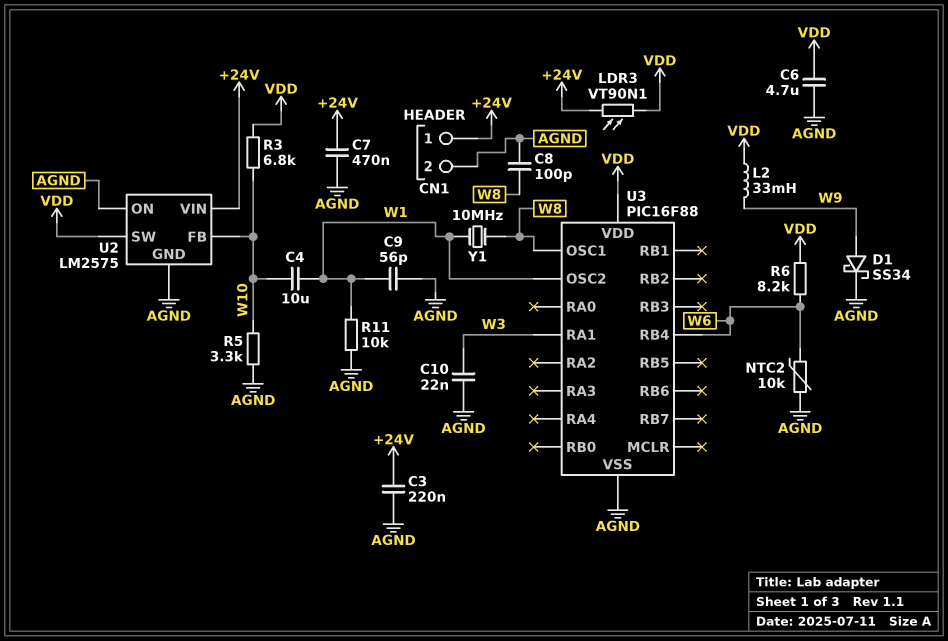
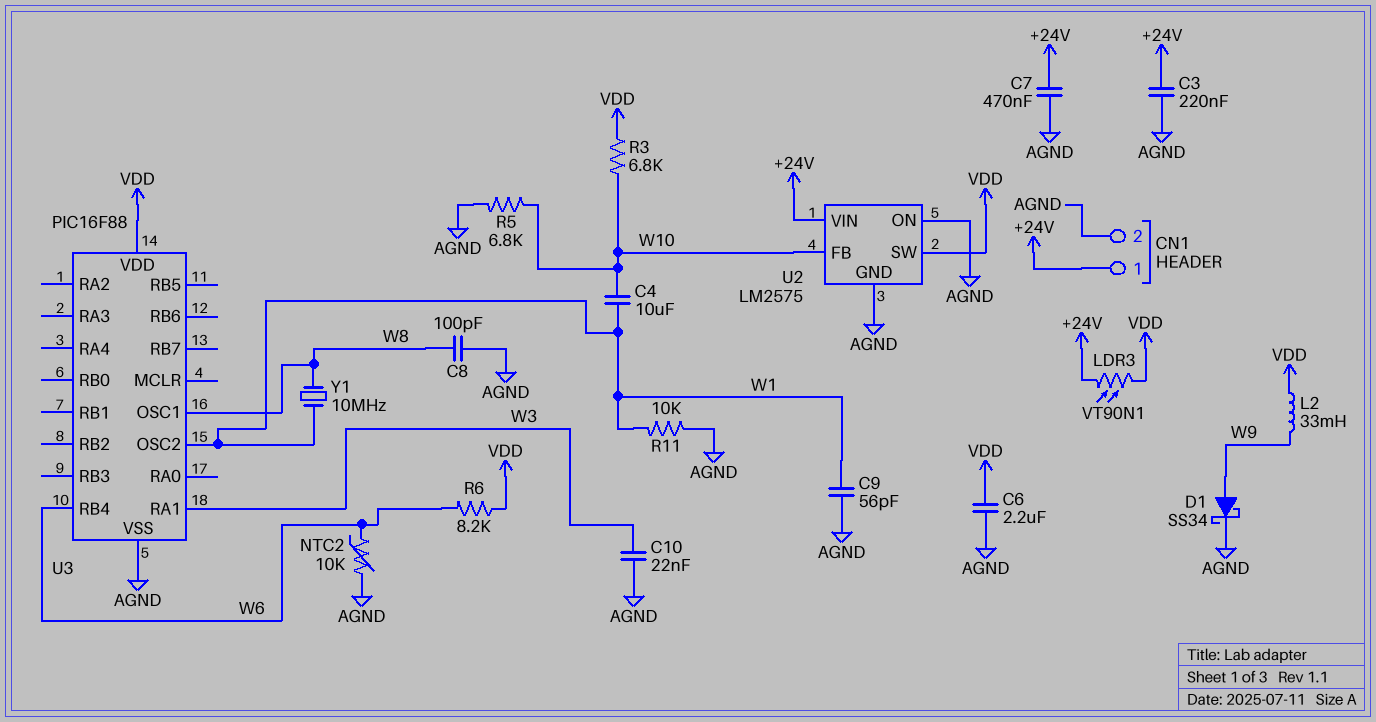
C6: 4.7uF (AGND, VDD) -> 2.2uF (AGND, VDD)
R5: 3.3k (AGND, W10) -> 6.8k (AGND, W10)

